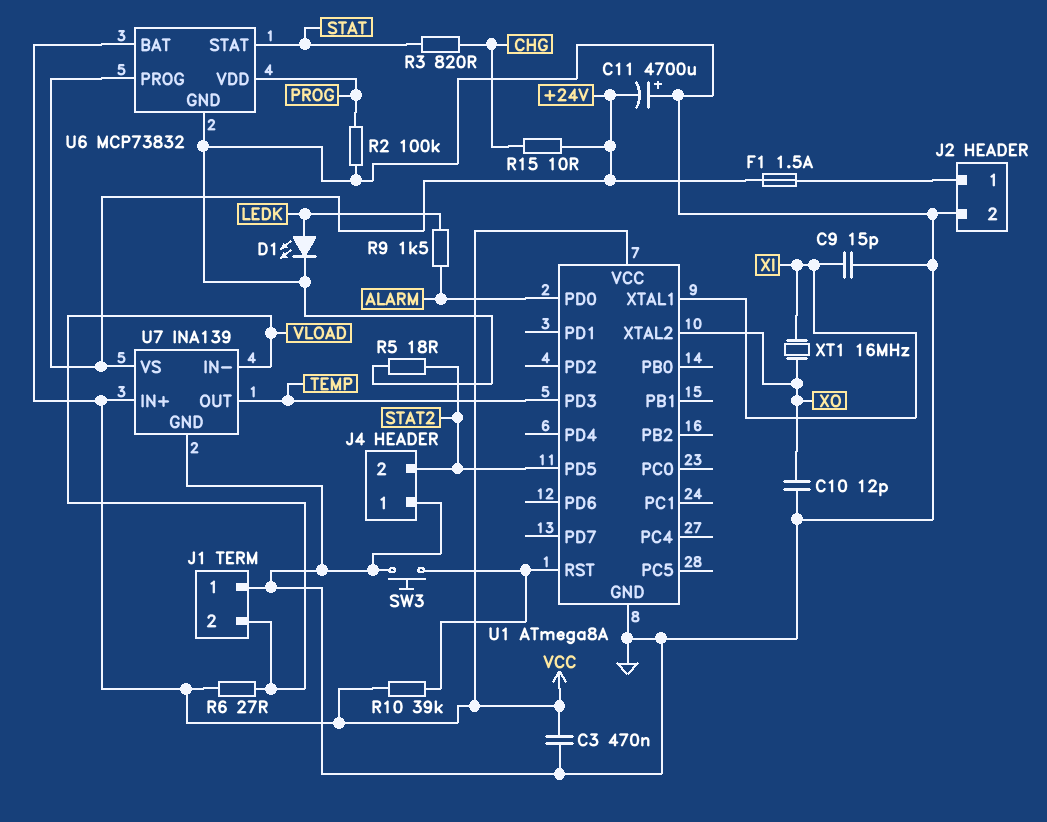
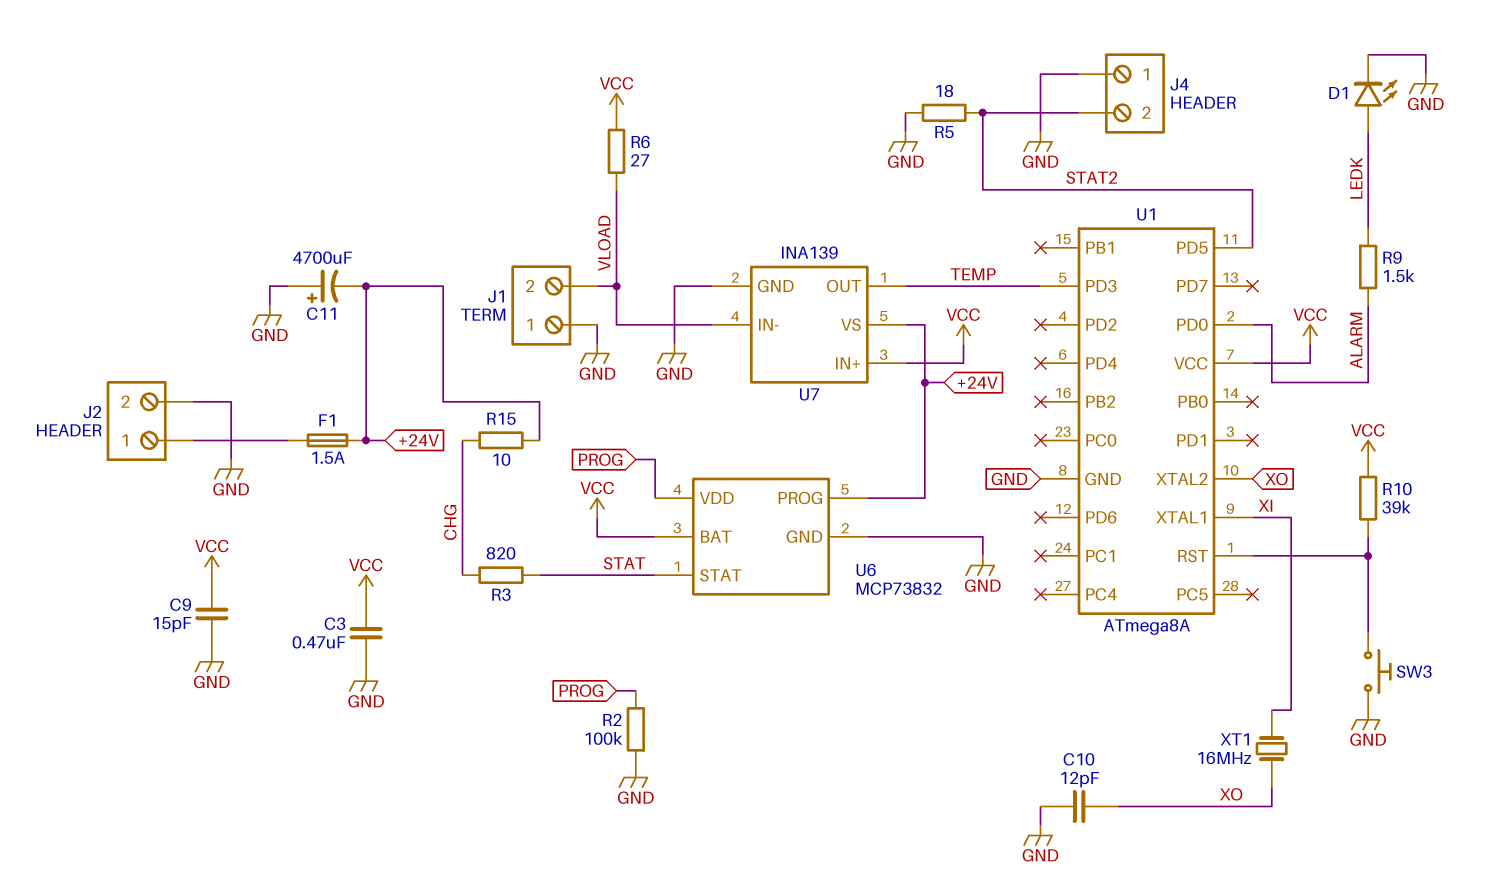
C9: 15pF (GND, XI) -> 15pF (GND, VCC)

